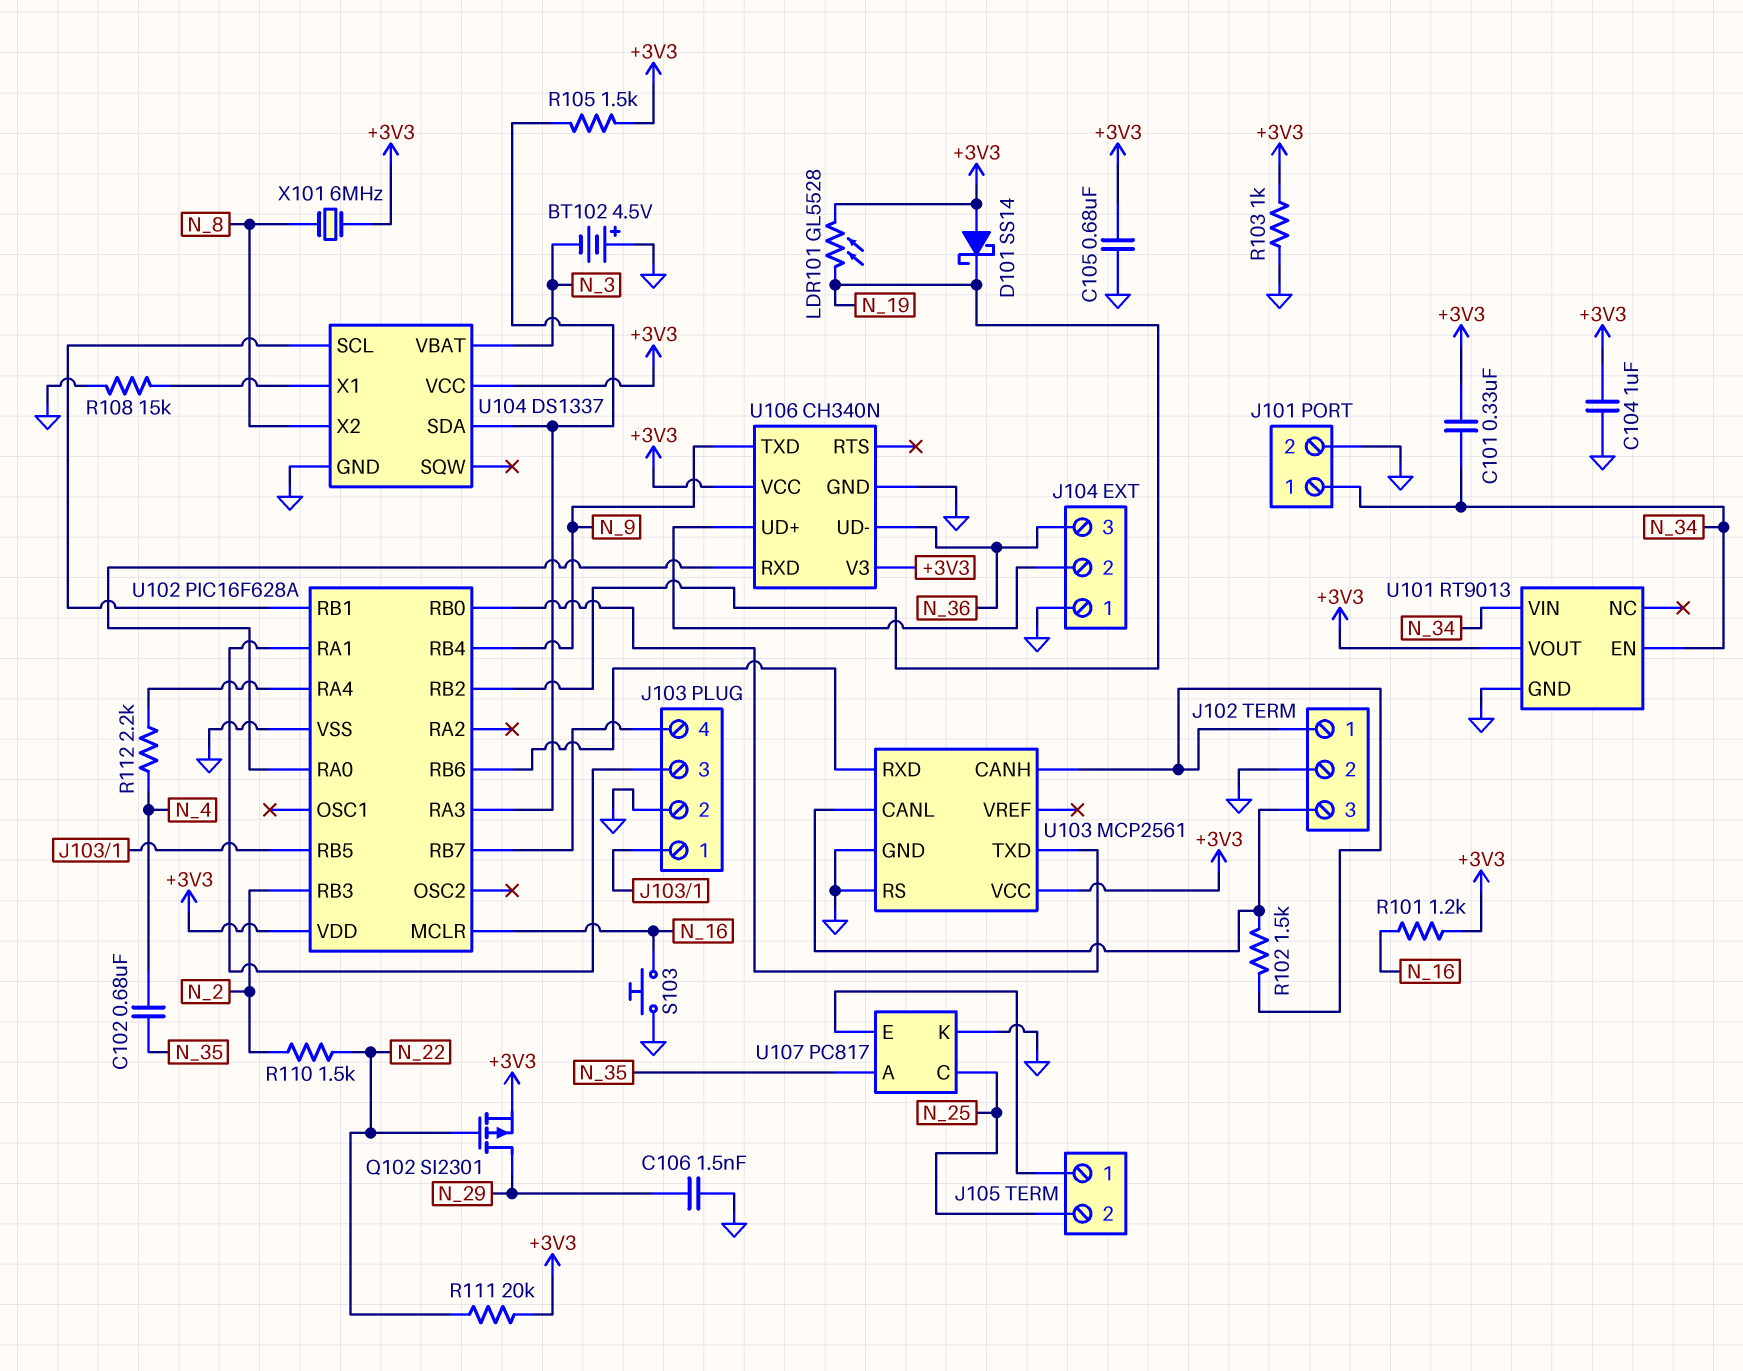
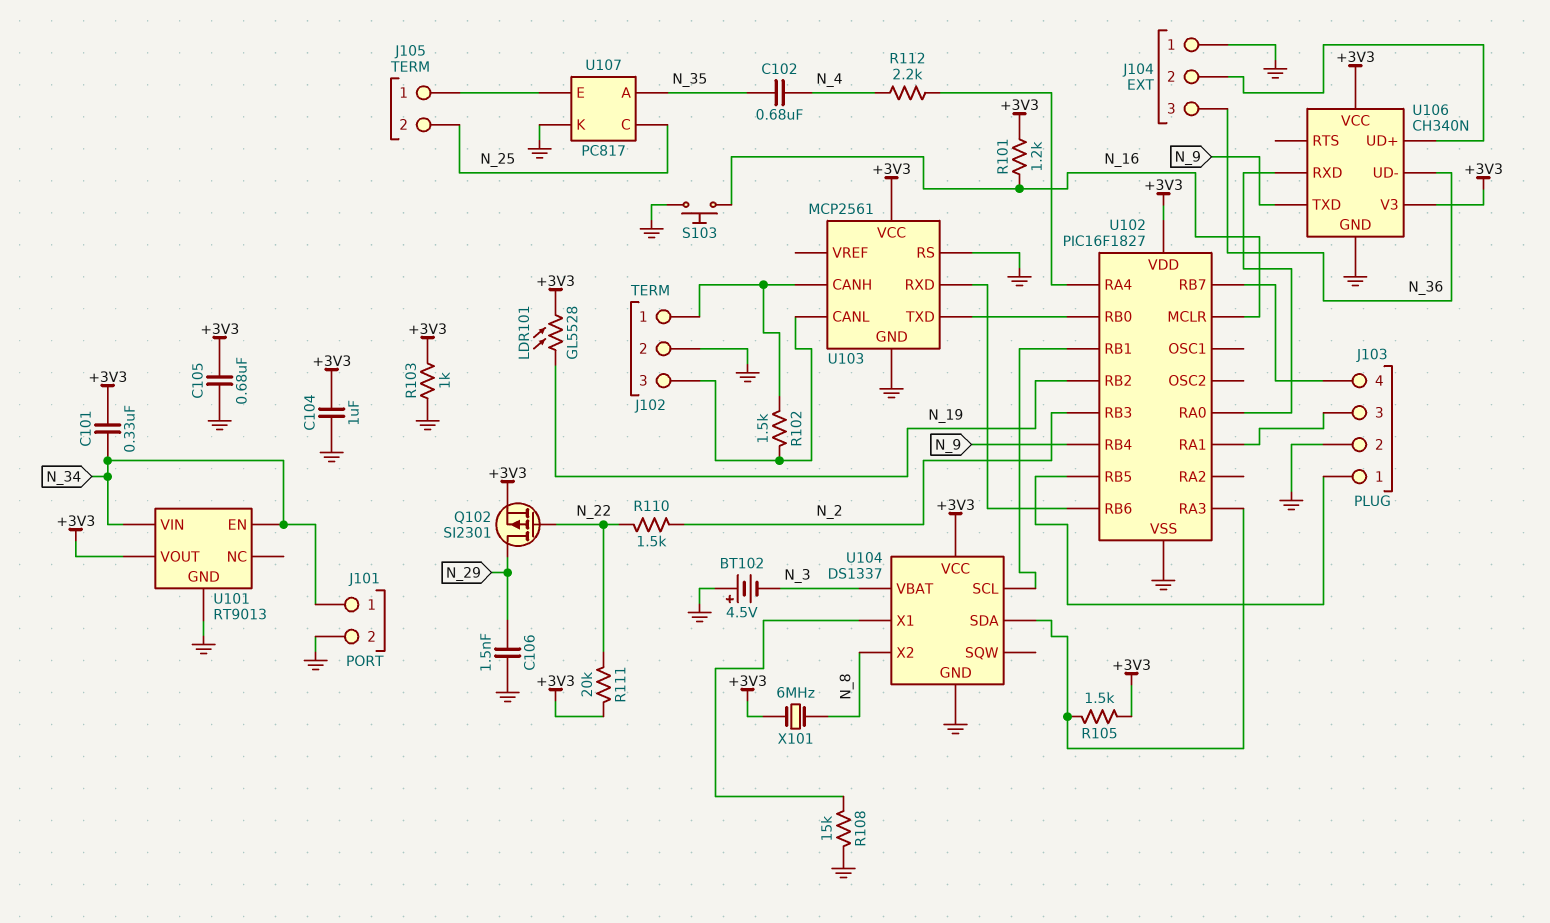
D101: schottky SS14 (A +3V3, K N_19) -> none
U102: PIC16F628A -> PIC16F1827

